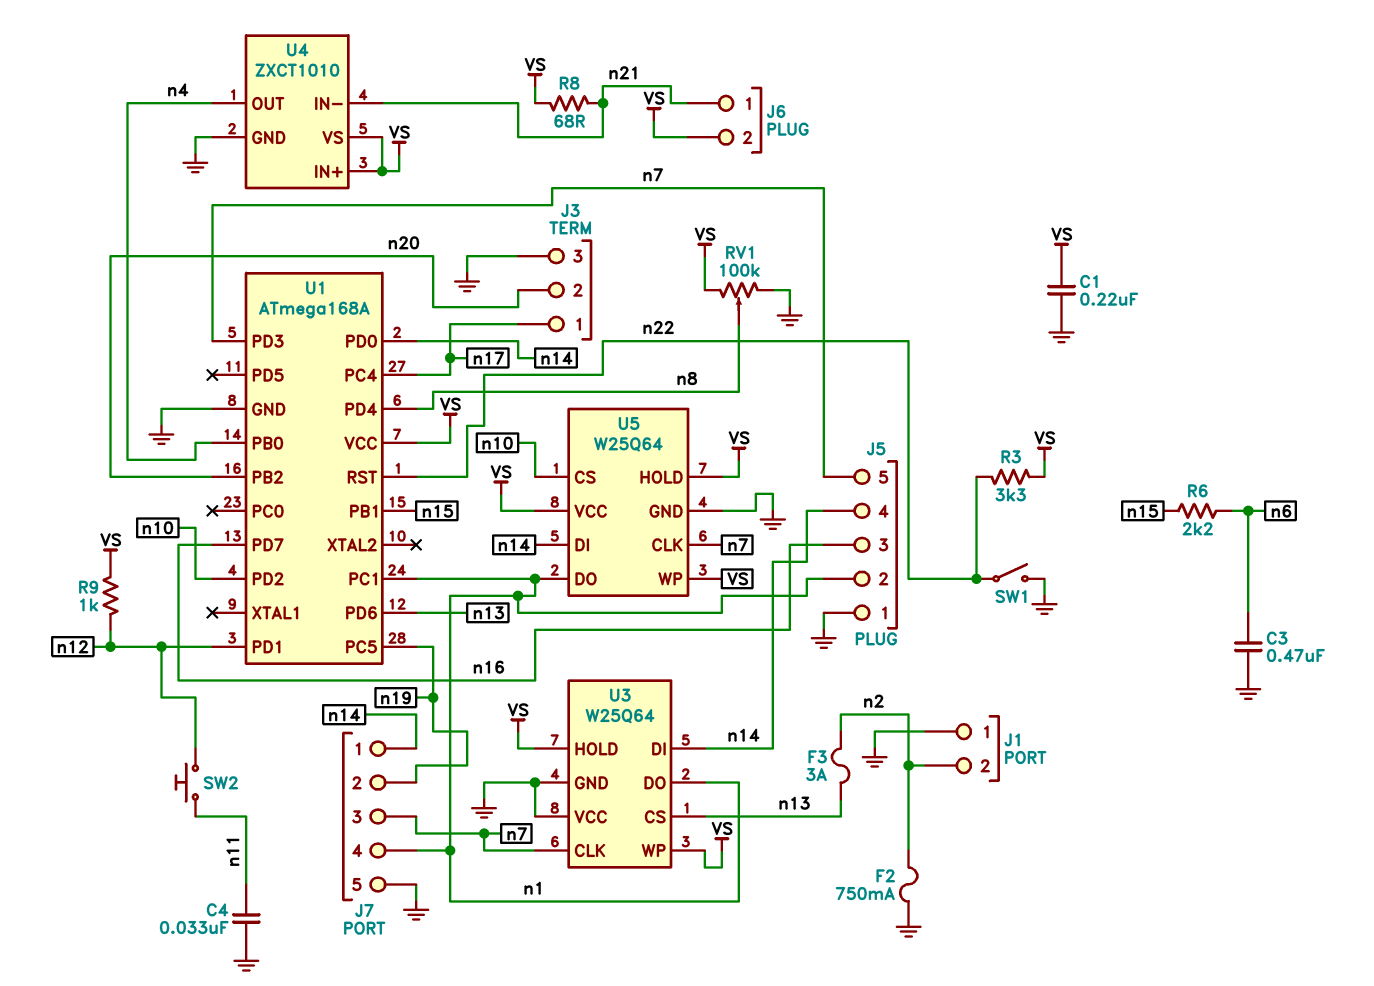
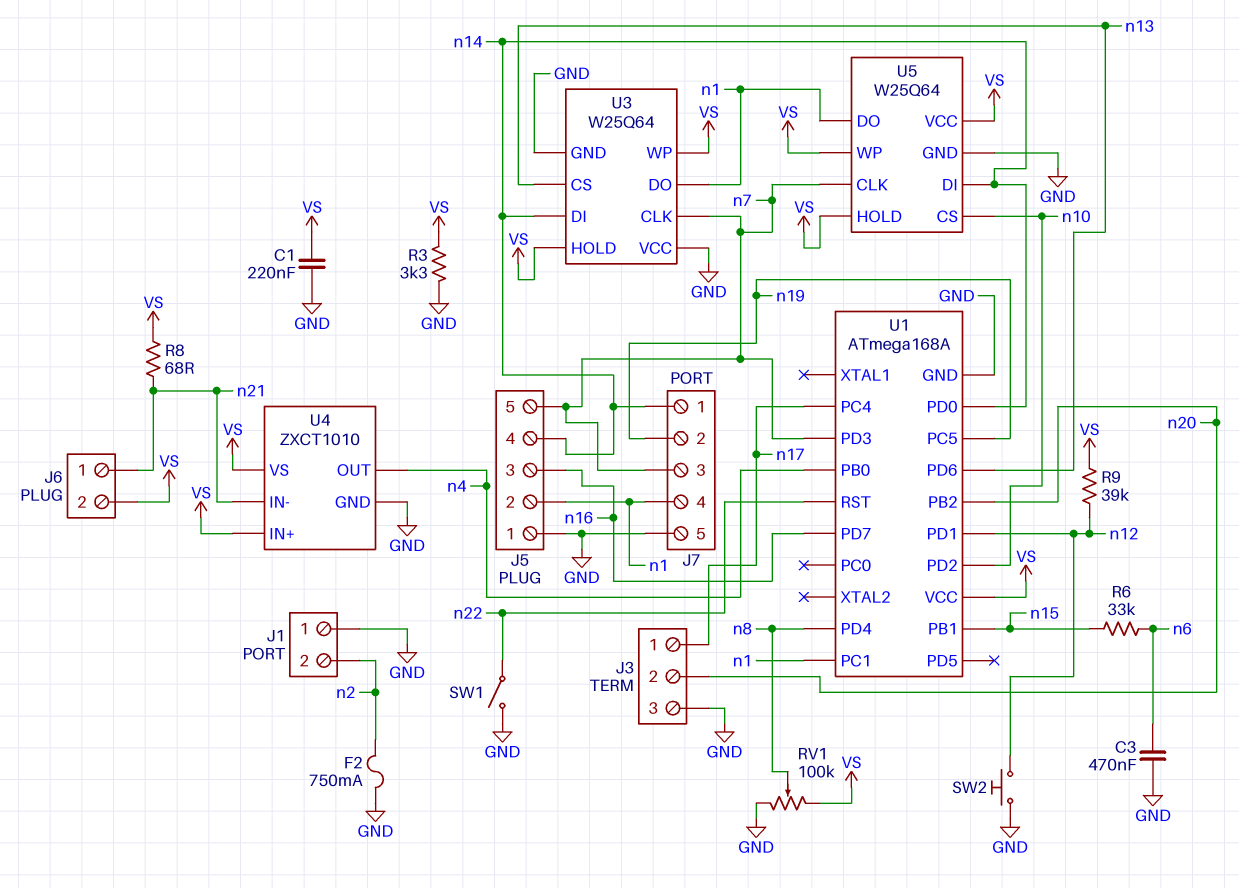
C4: 33nF (GND, n11) -> none
F3: 3A (n2, n13) -> none
R3: 3.3k (VS, n22) -> 3.3k (GND, VS)
R6: 2.2k (n6, n15) -> 33k (n6, n15)
R9: 1k (VS, n12) -> 39k (VS, n12)
SW2: button (n11, n12) -> button (GND, n12)

